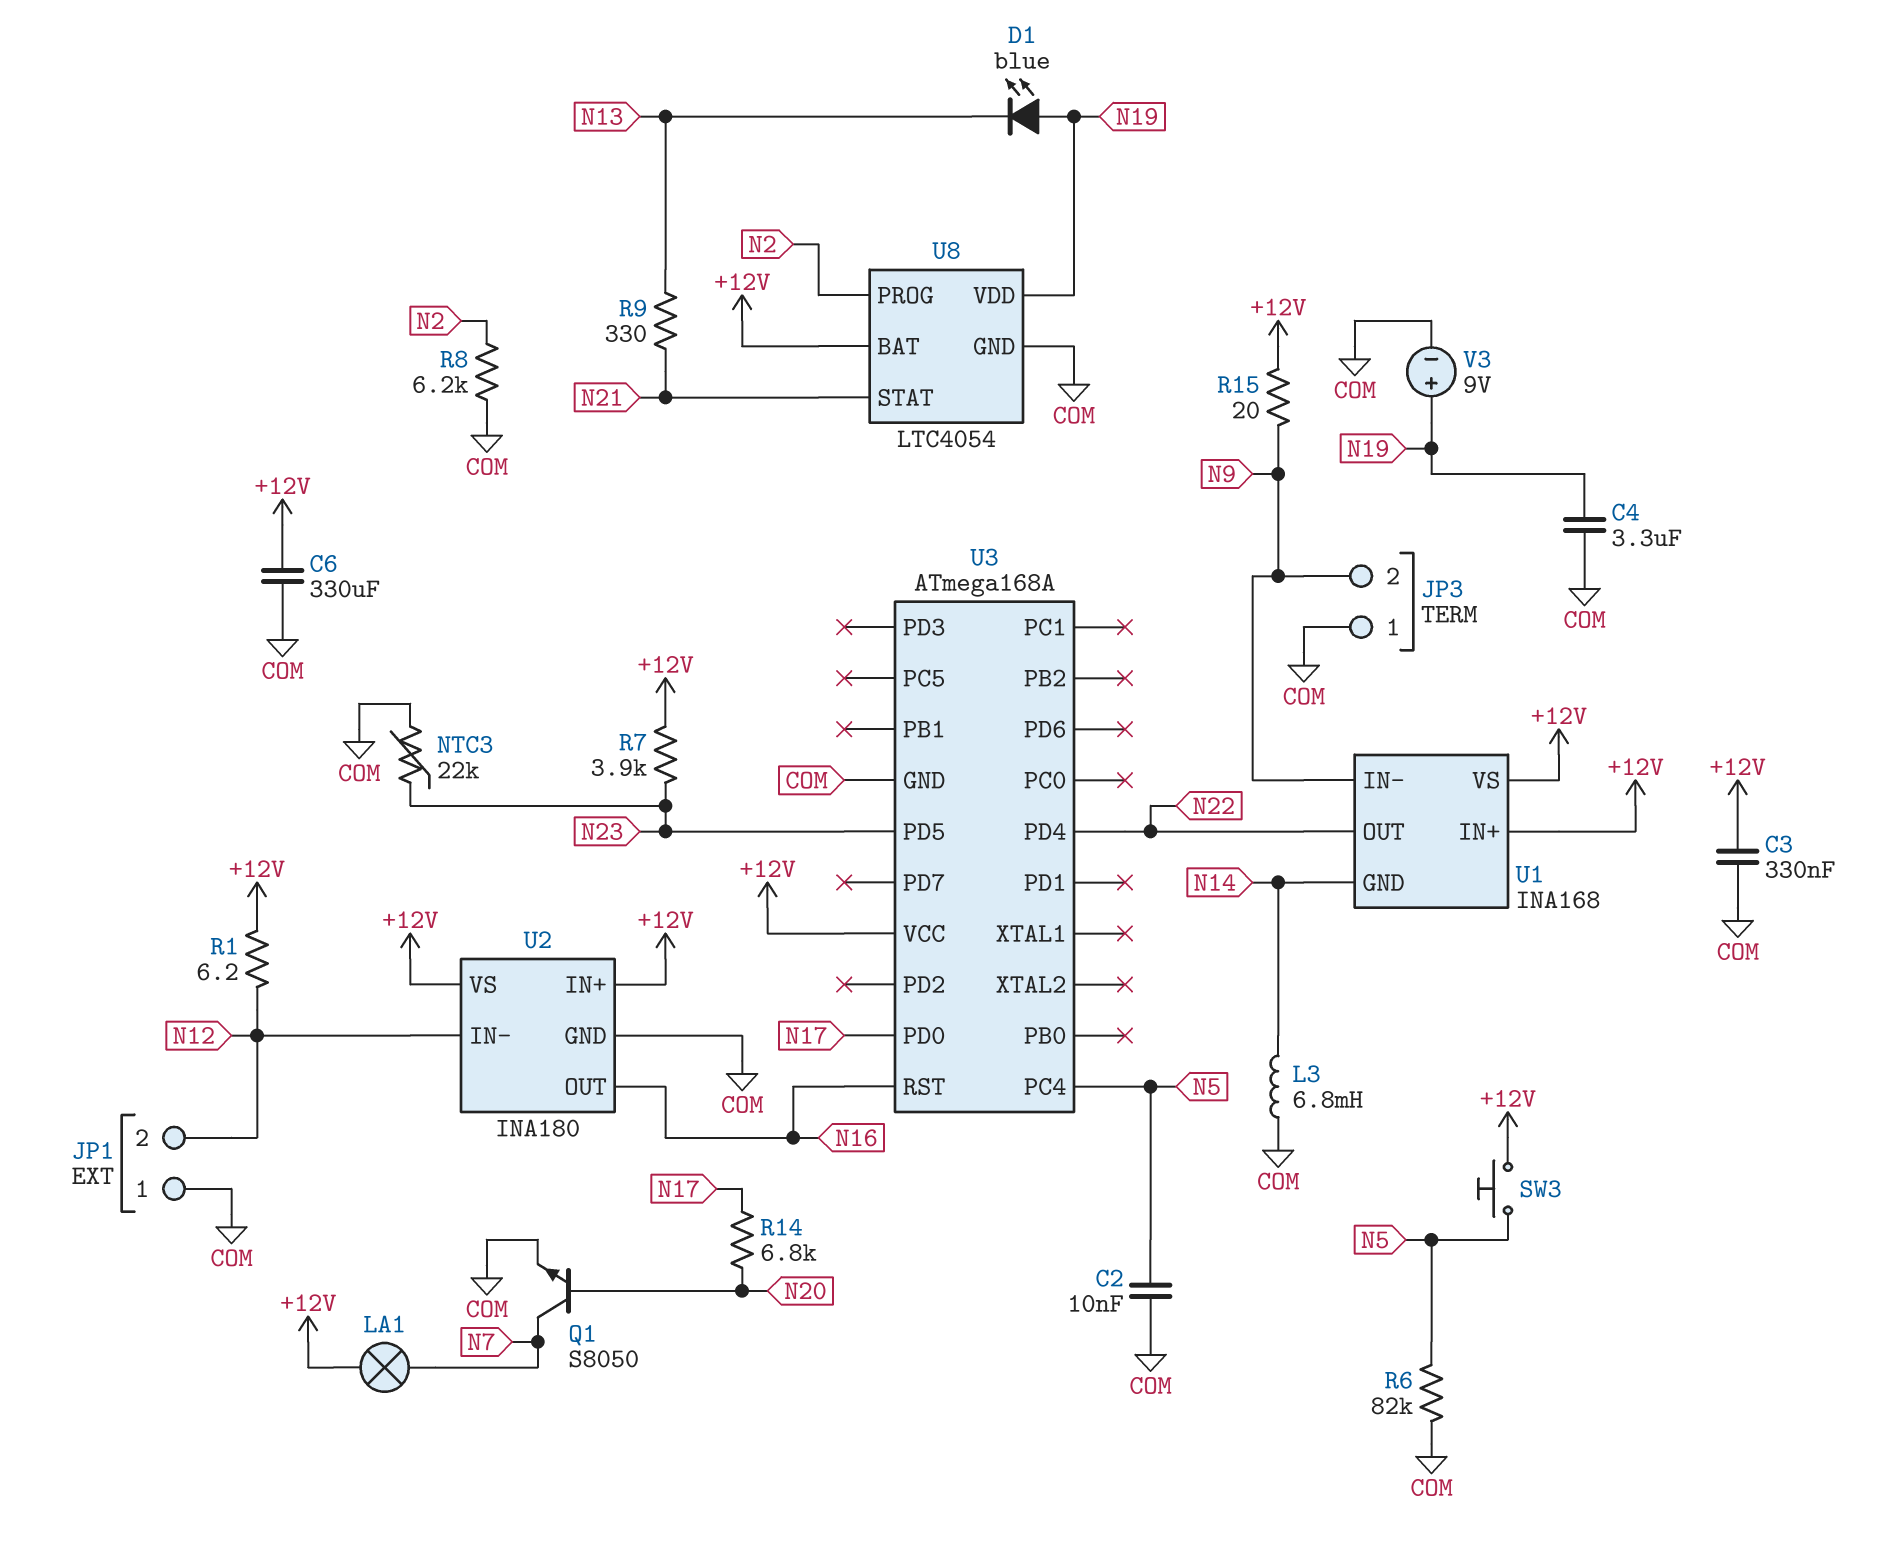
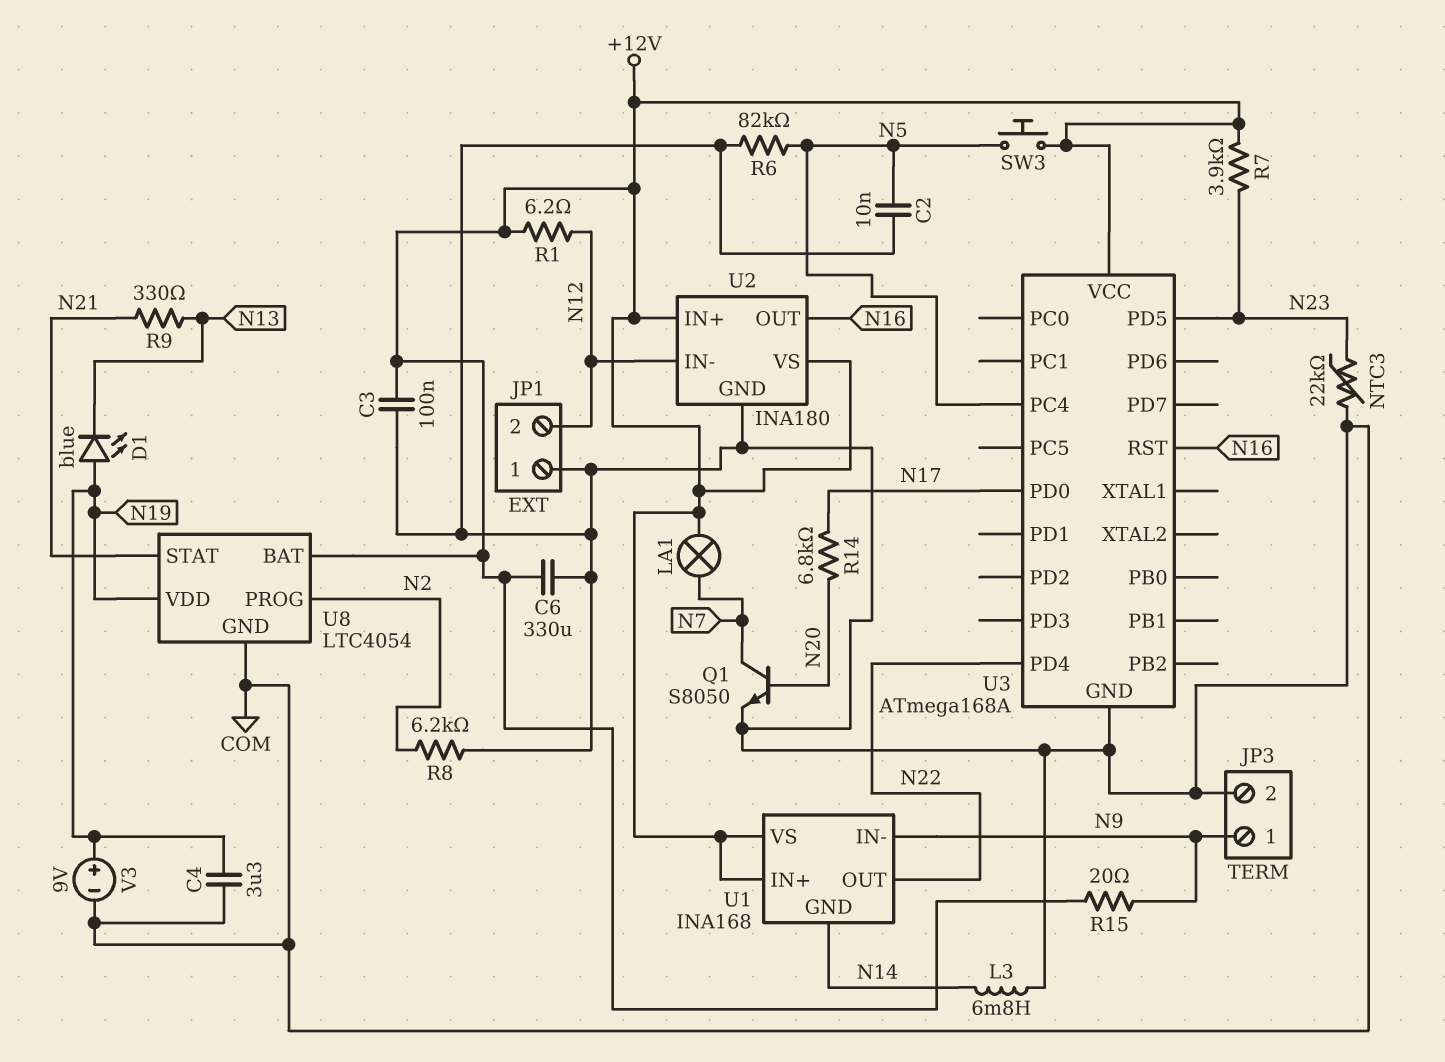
C3: 330nF (+12V, COM) -> 100nF (+12V, COM)
JP3 pin 1: COM -> N9
JP3 pin 2: N9 -> COM

